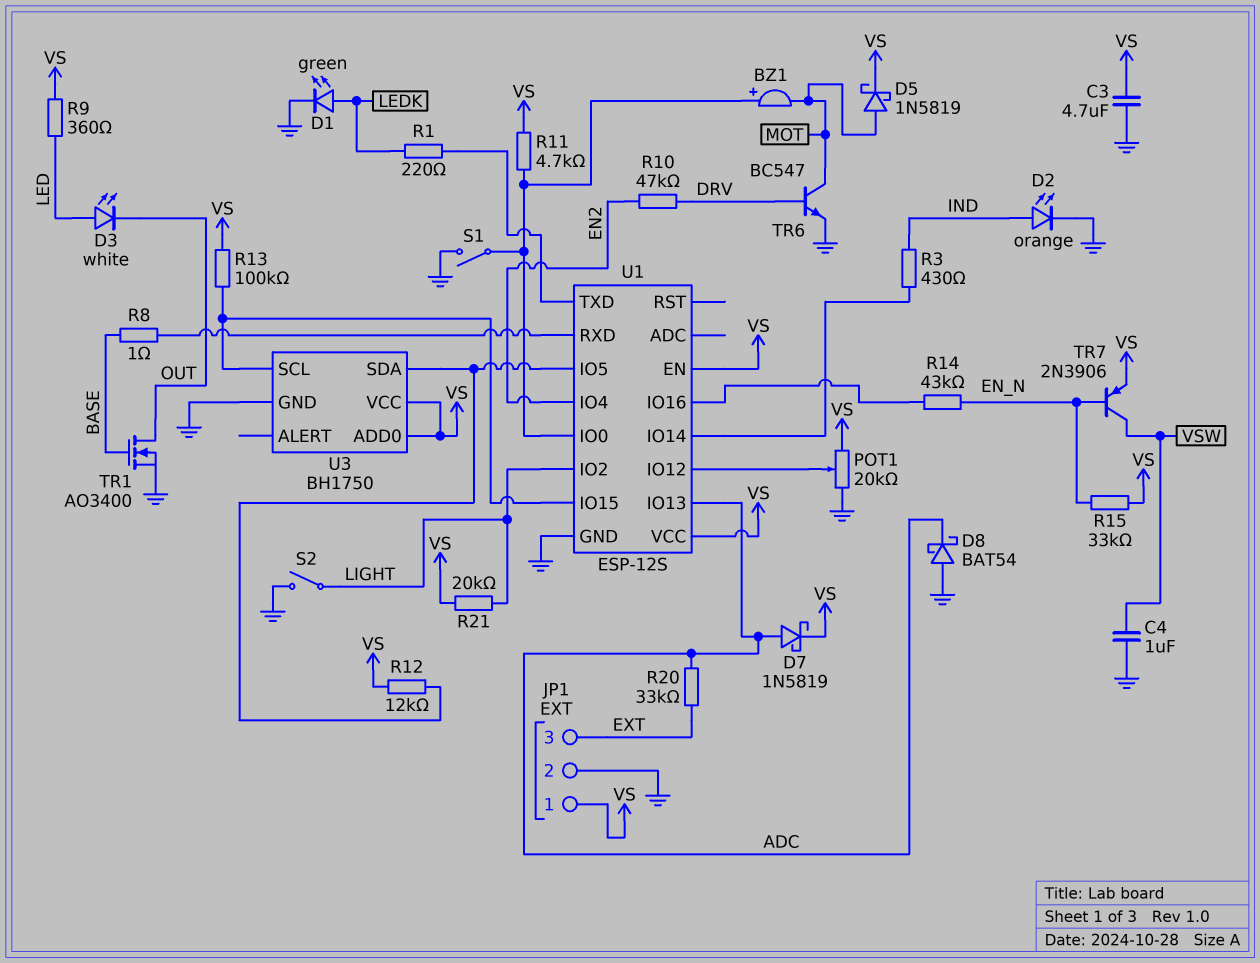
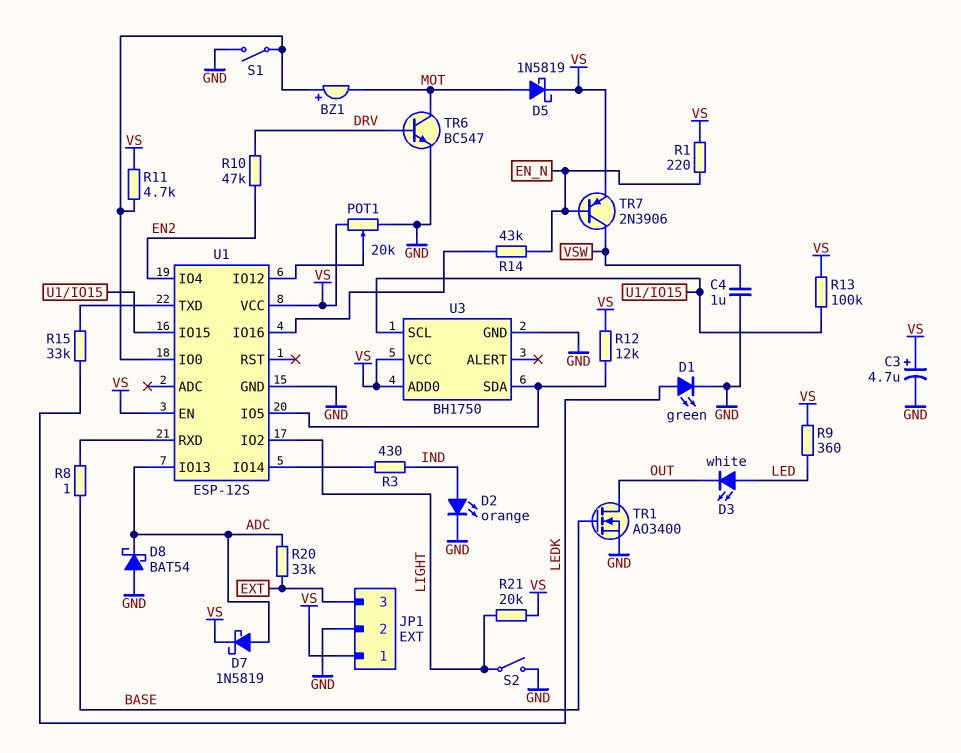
C3: 4.7uF (GND, VS) -> 4.7uF (plus VS, minus GND)
R1: 220 (LEDK, U1/TXD) -> 220 (EN_N, VS)
R15: 33k (EN_N, VS) -> 33k (LEDK, U1/TXD)

